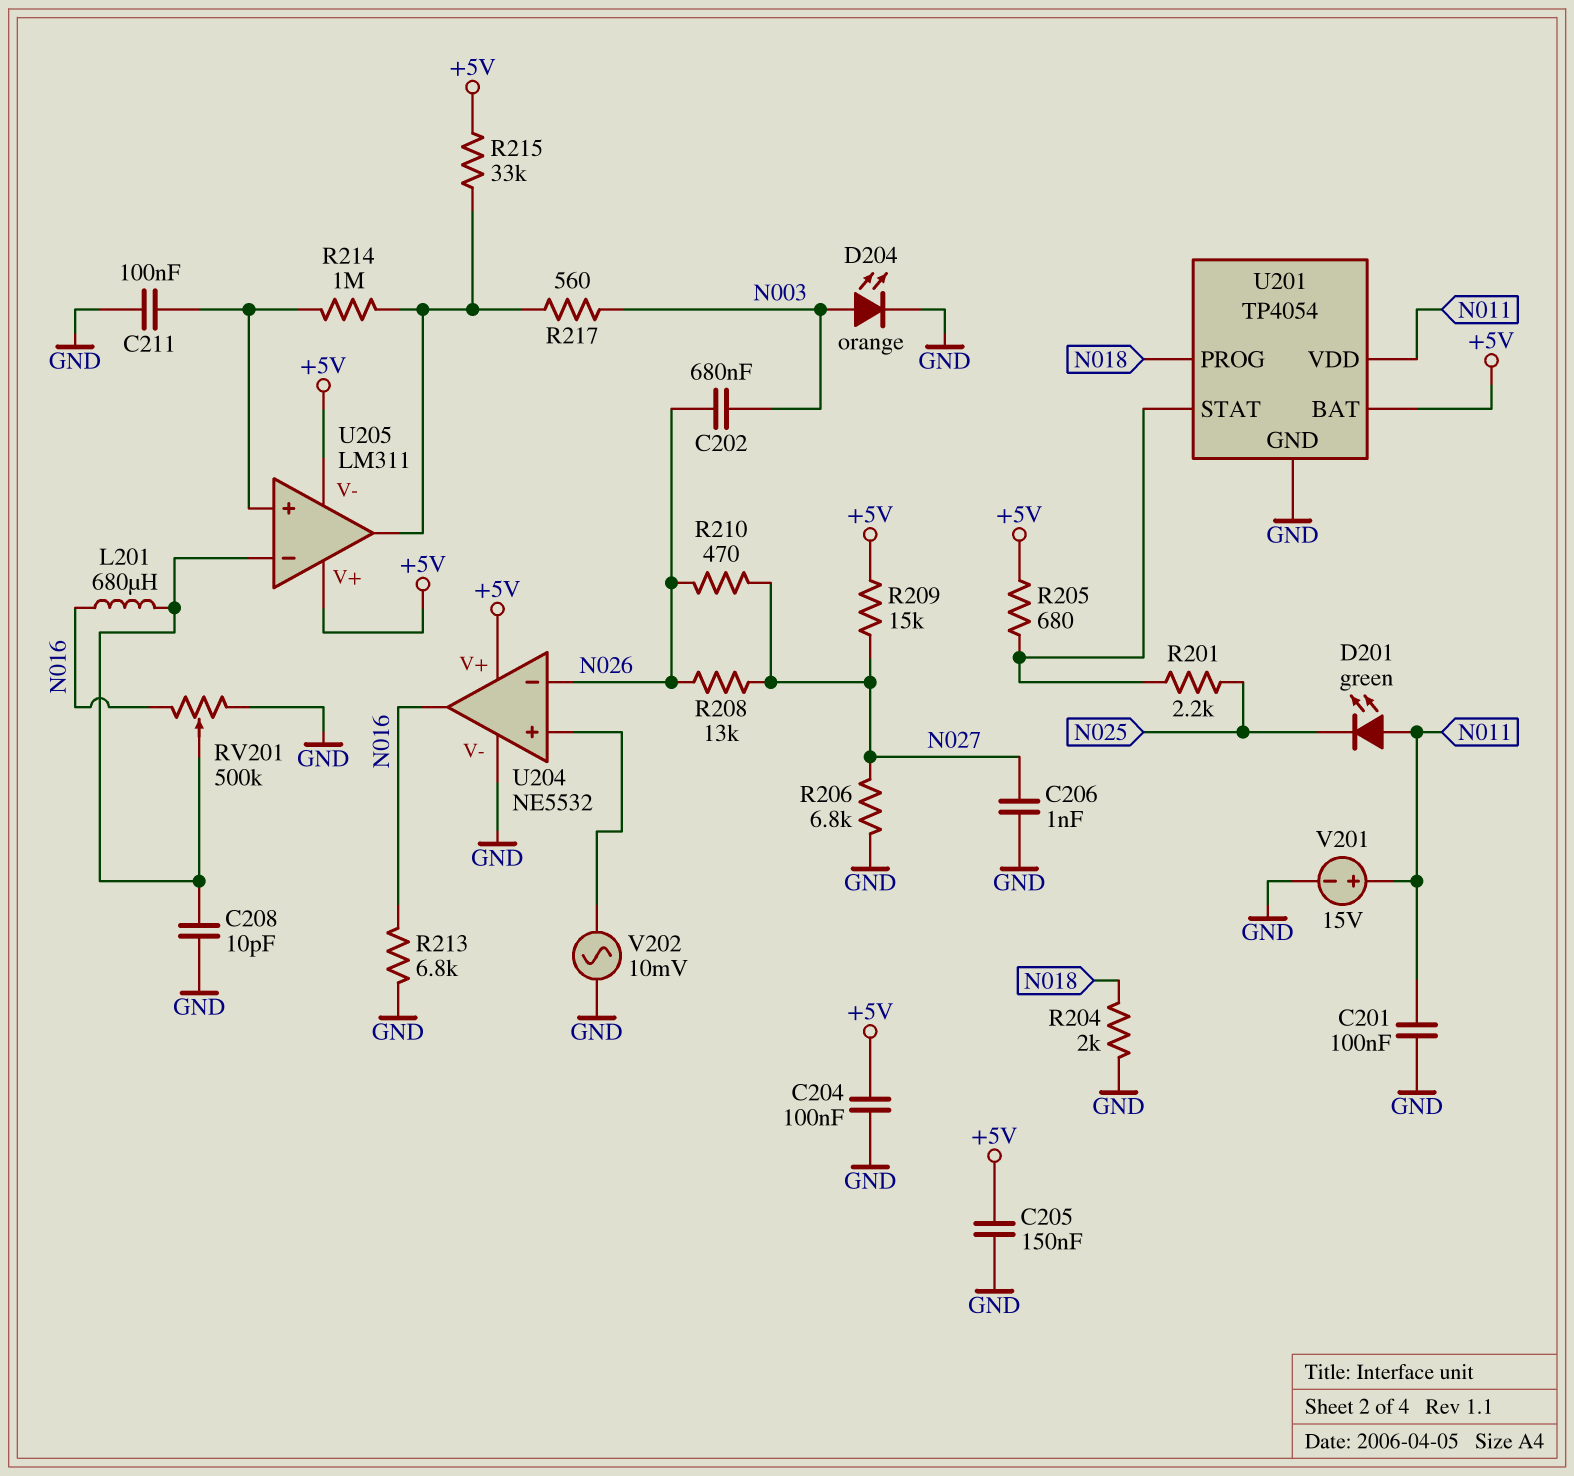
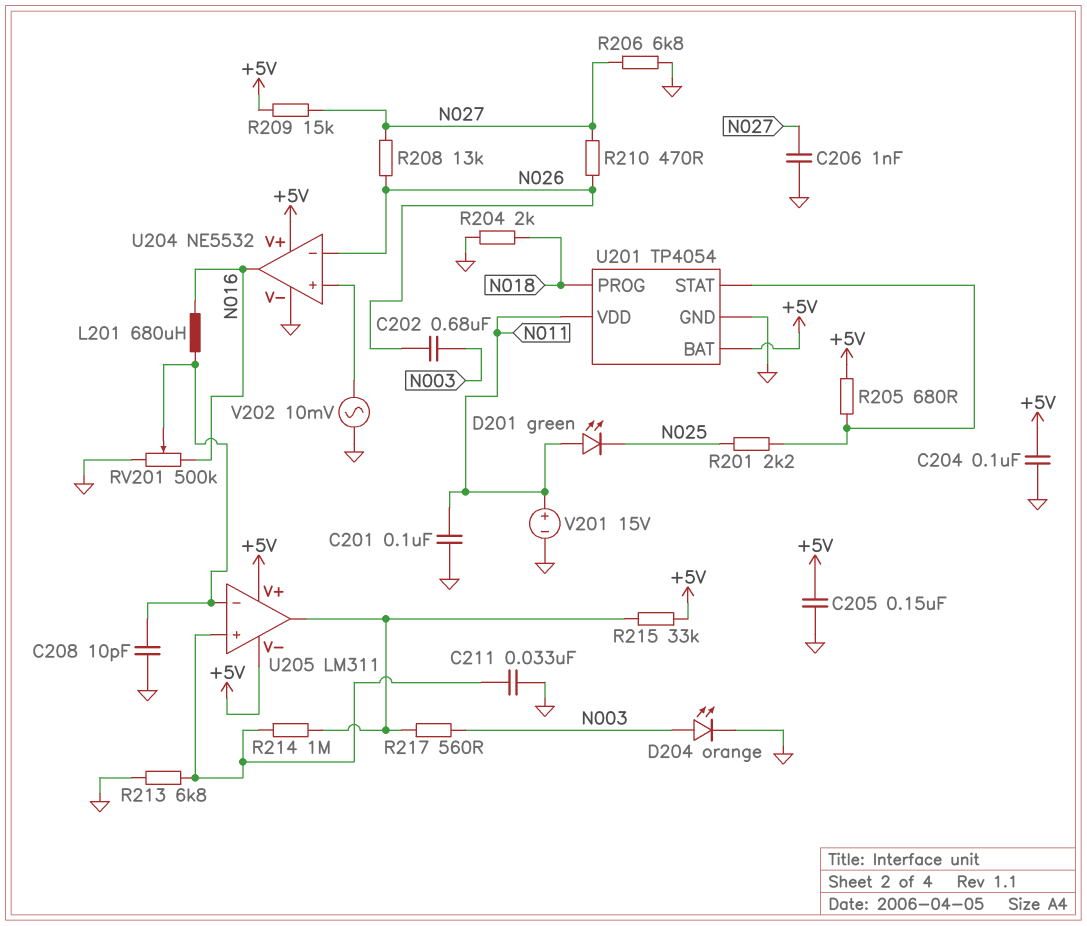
C211: 100nF (GND, U205/in+) -> 33nF (GND, U205/in+)
R213: 6.8k (GND, N016) -> 6.8k (GND, U205/in+)

